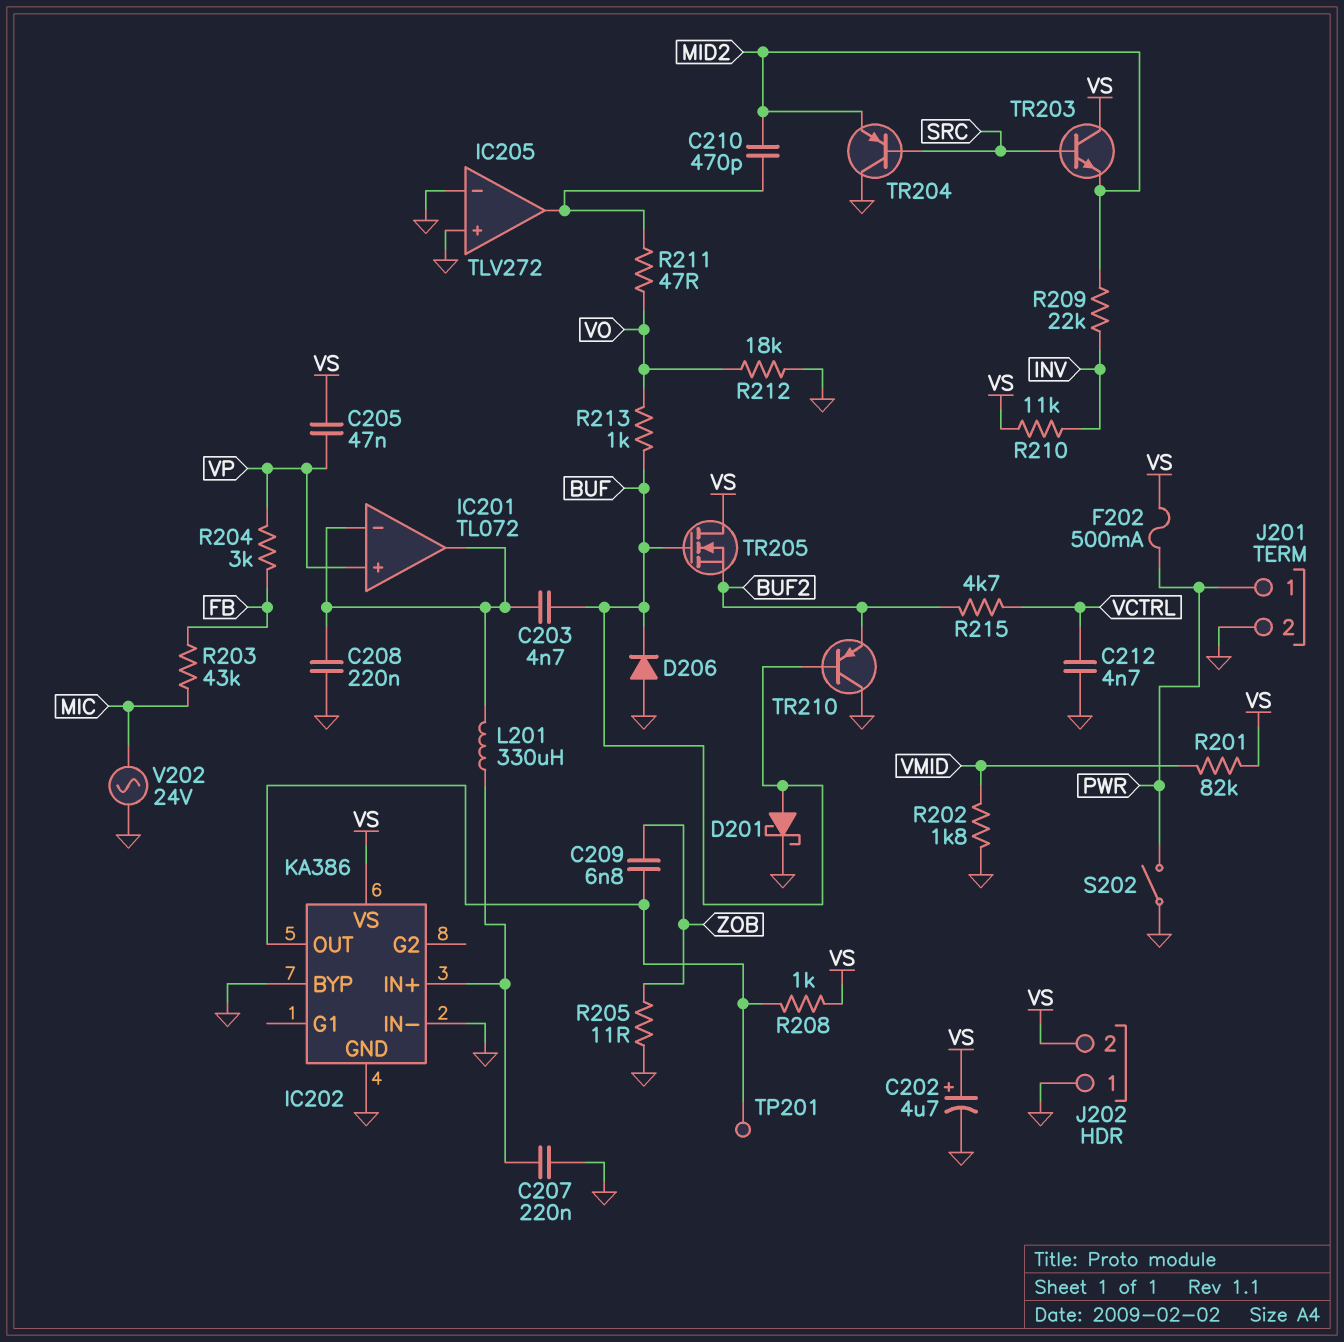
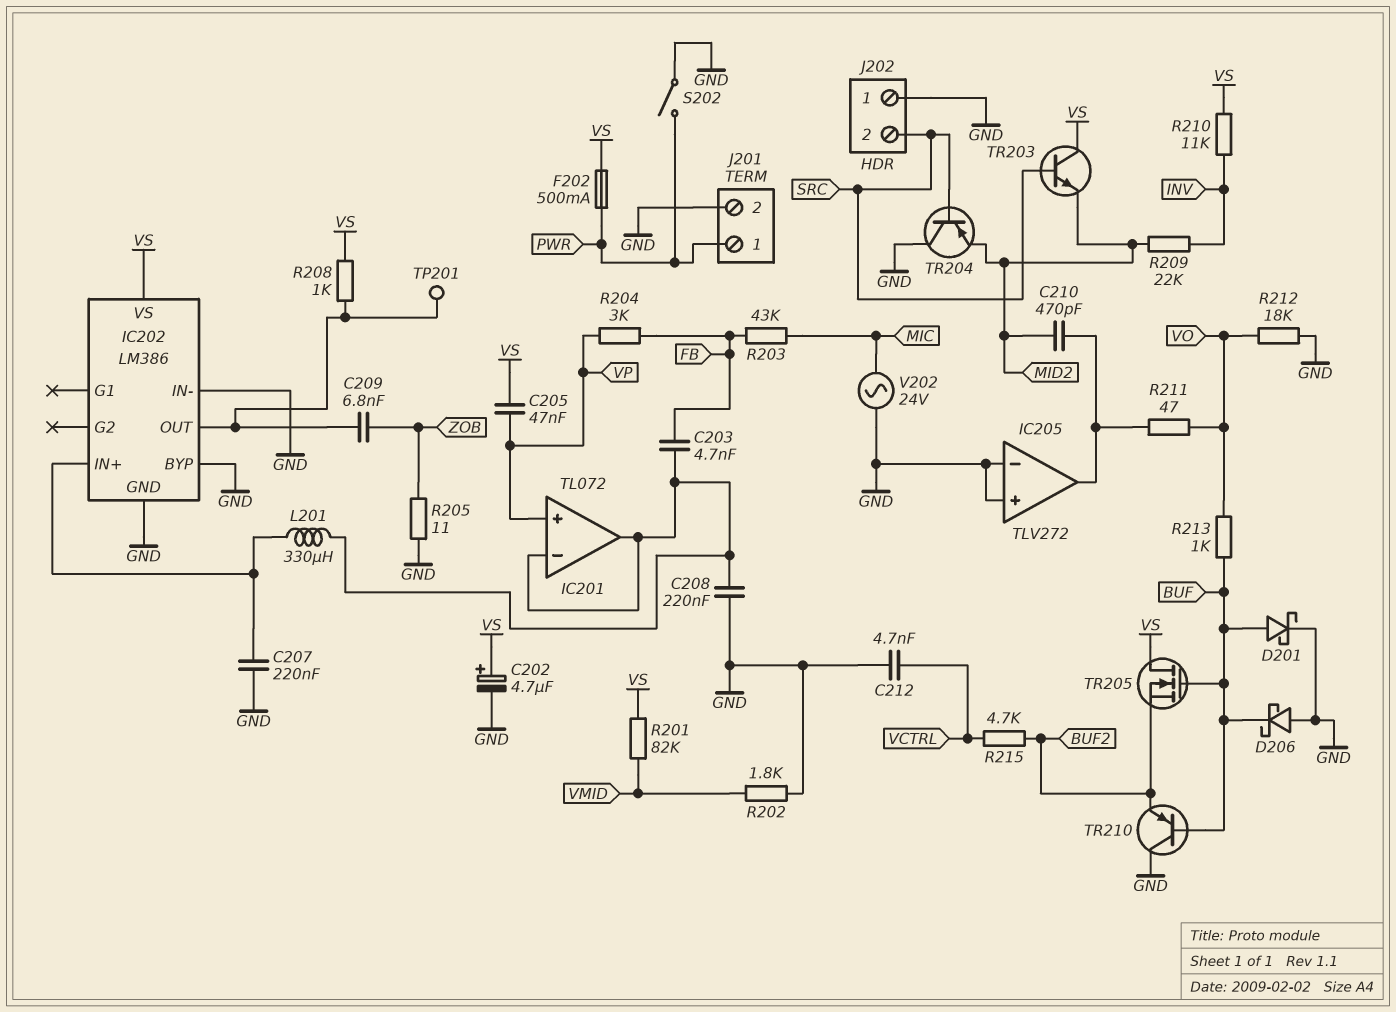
C203: 4.7nF (BUF, IC201/in-) -> 4.7nF (FB, IC201/in-)
D206: diode (A GND, K BUF) -> schottky (A GND, K BUF)
IC202: KA386 -> LM386
J202 pin 2: VS -> SRC

